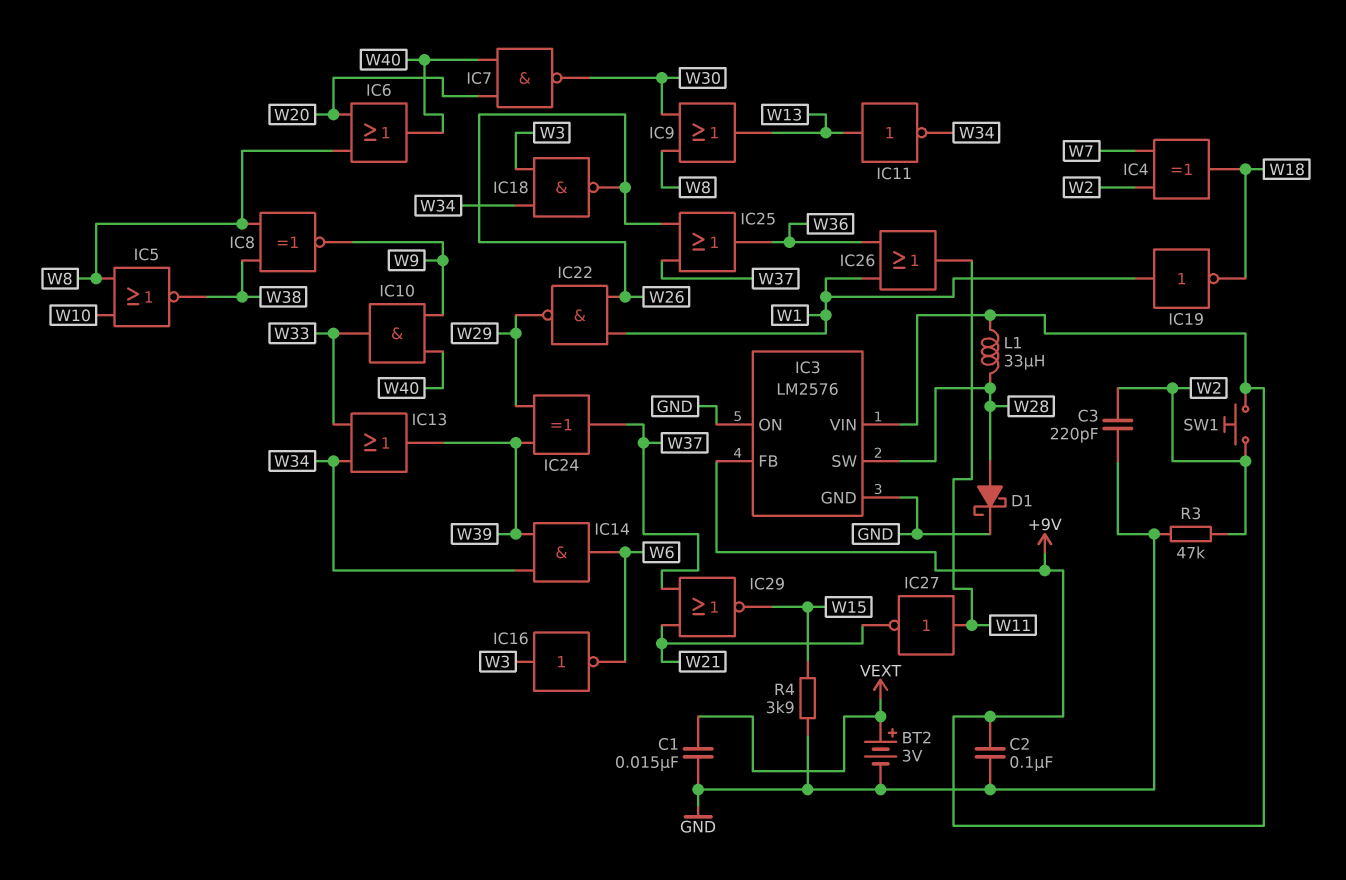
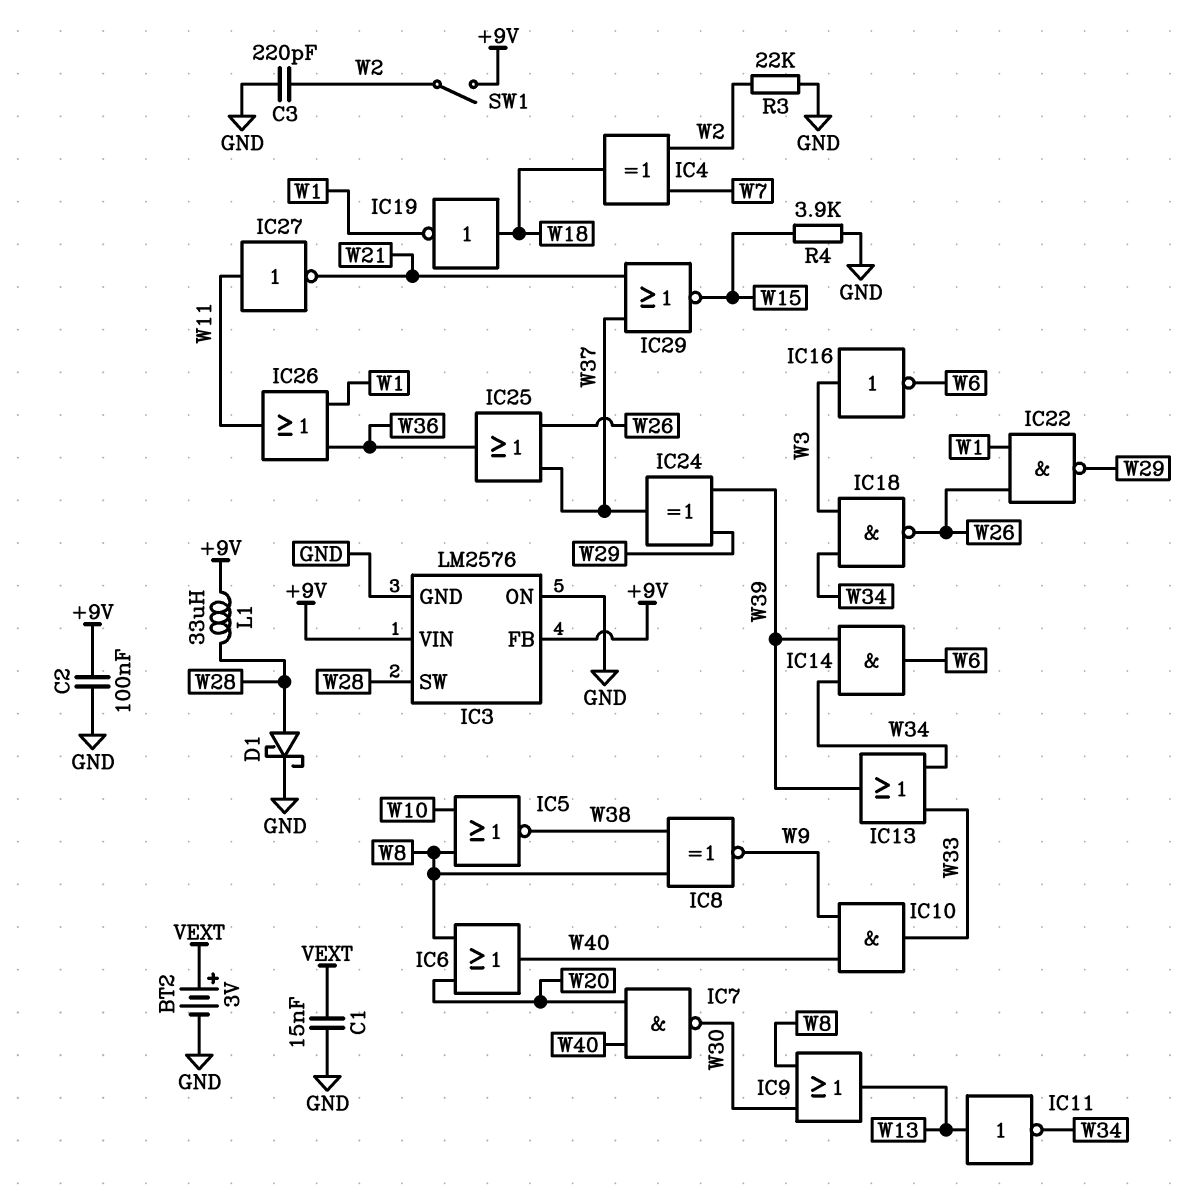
IC19: NOT (in W1, out W18) -> NOT (in W18, out W1)
R3: 47k (GND, W2) -> 22k (GND, W2)
SW1: button (+9V, W2) -> switch (+9V, W2)

